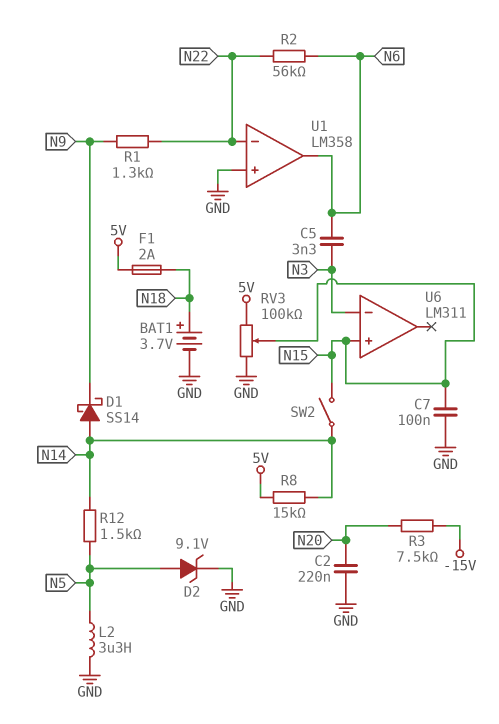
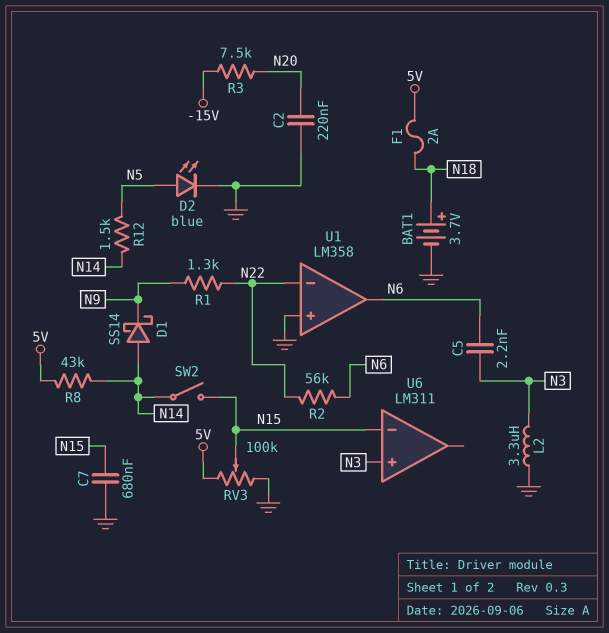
C5: 3.3nF (N3, N6) -> 2.2nF (N3, N6)
C7: 100nF (GND, N15) -> 680nF (GND, N15)
D2: zener 9.1V (A N5, K GND) -> LED blue (A N5, K GND)
L2: 3.3uH (GND, N5) -> 3.3uH (GND, N3)
R8: 15k (5V, N14) -> 43k (5V, N14)
U6 pin in+: N15 -> N3
U6 pin in-: N3 -> N15

